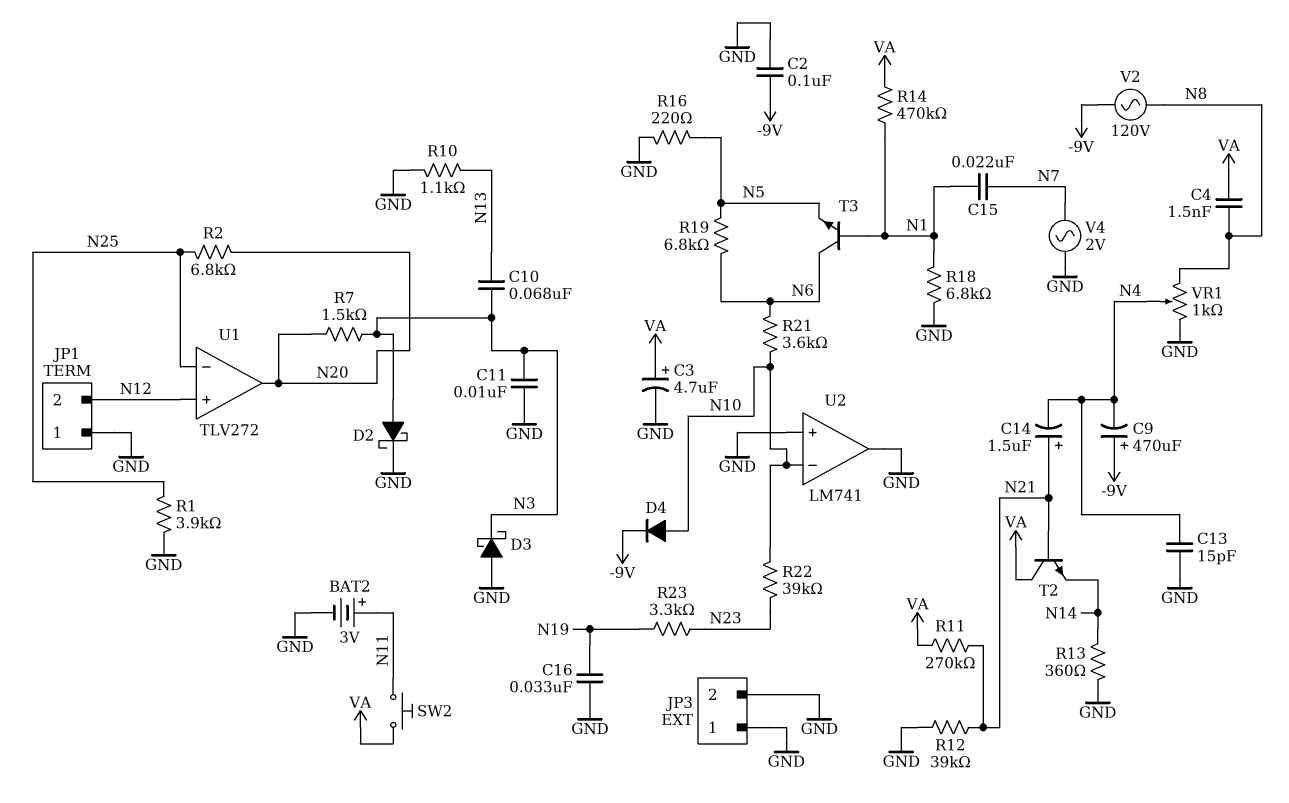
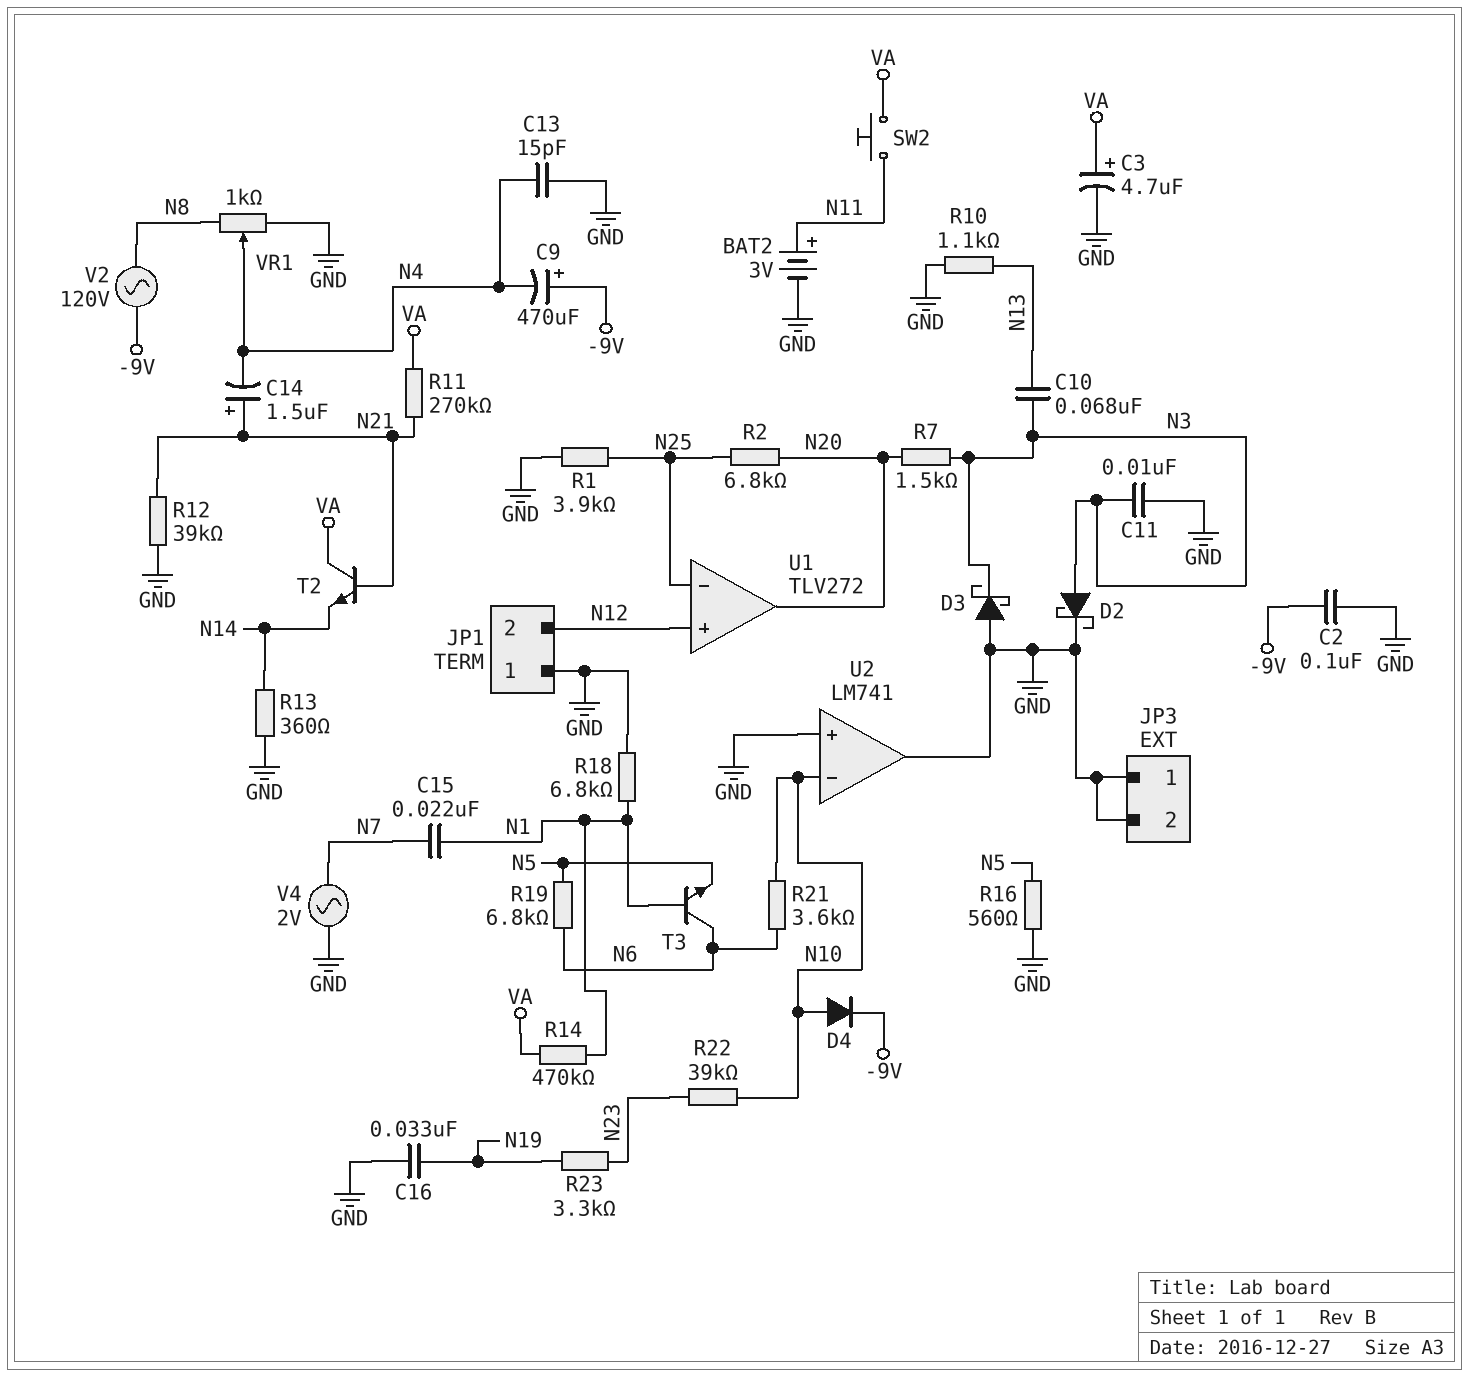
C4: 1.5nF (N8, VA) -> none
R16: 220 (GND, N5) -> 560 (GND, N5)

